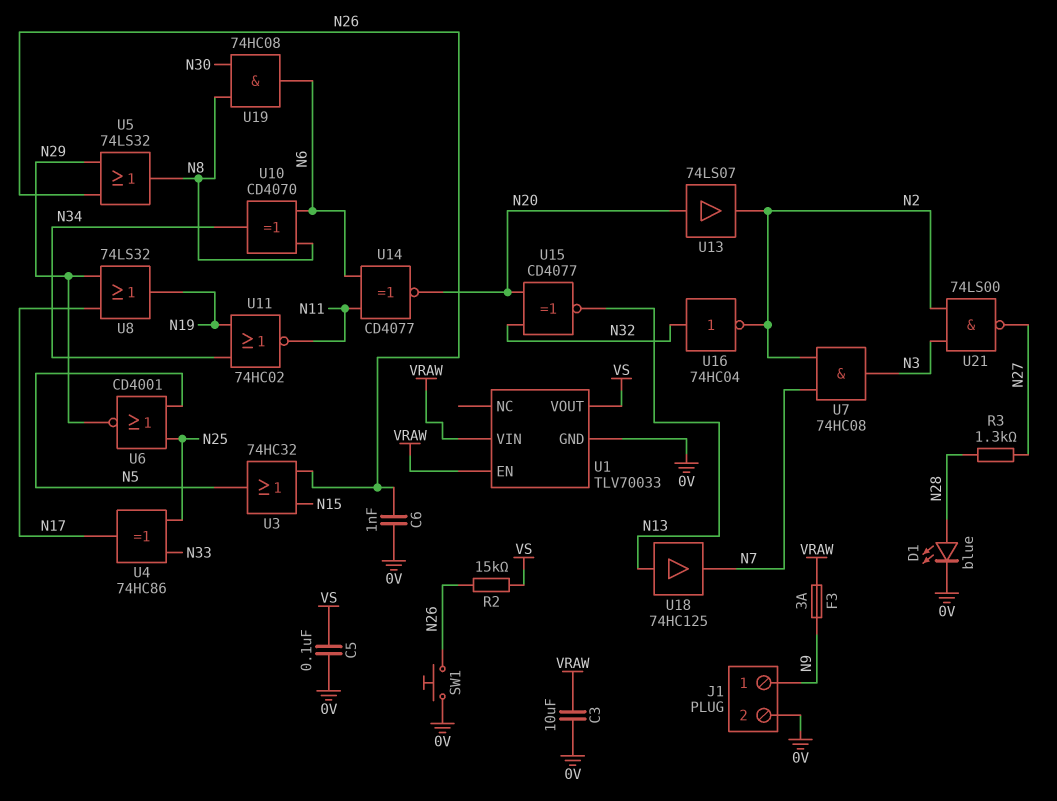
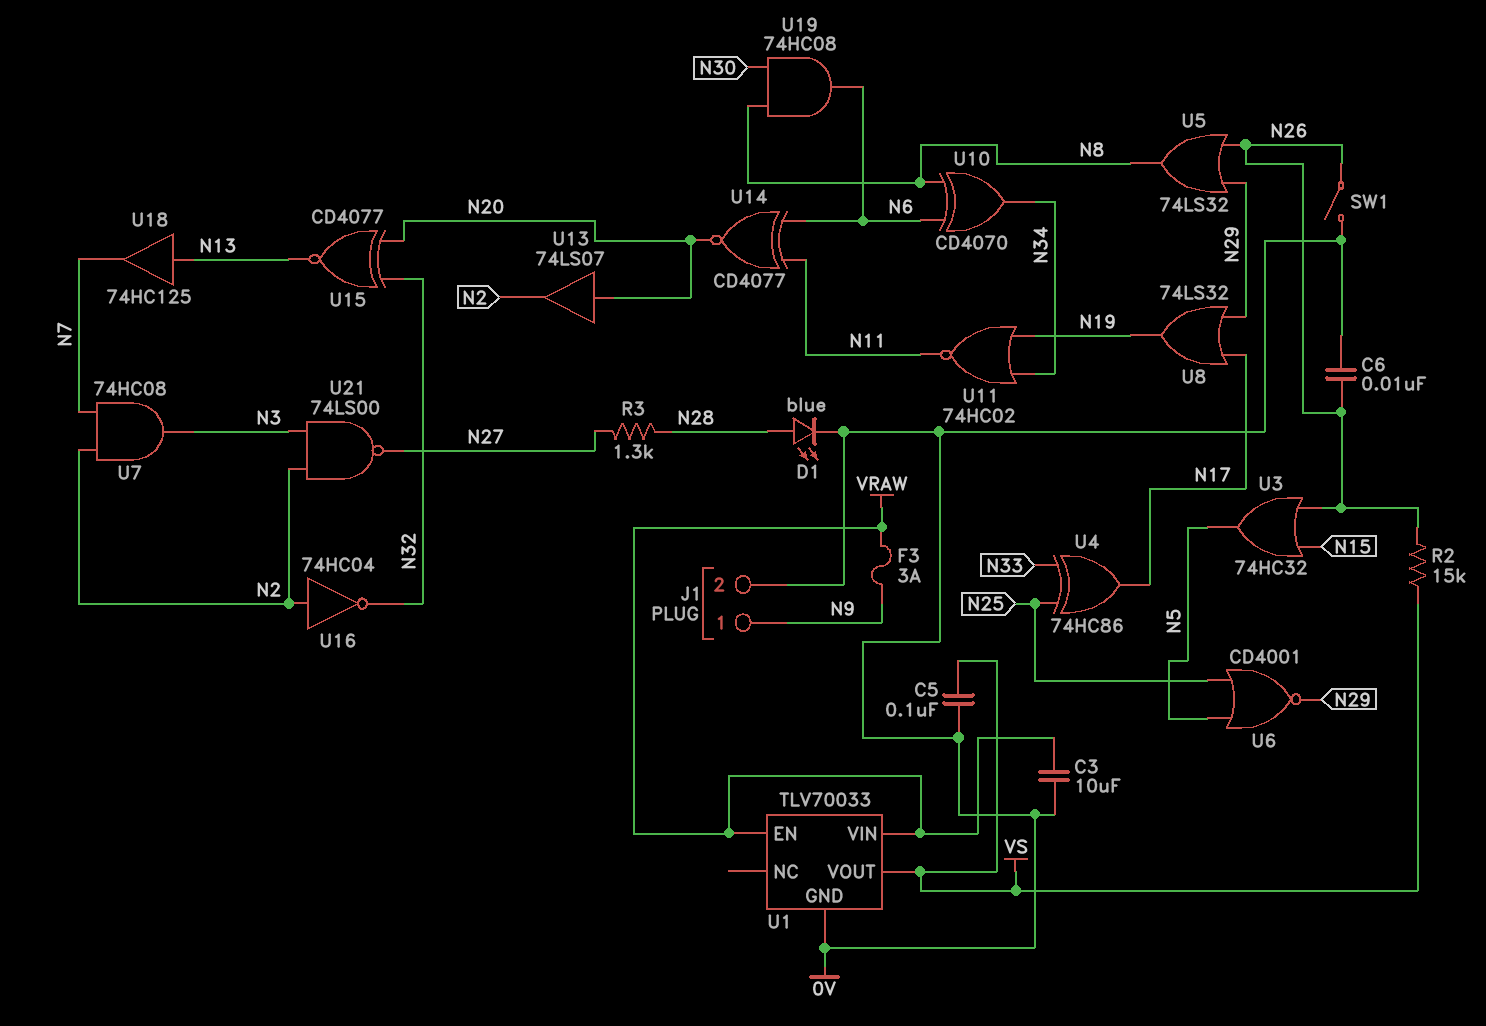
C6: 1nF (0V, N26) -> 10nF (0V, N26)
SW1: button (0V, N26) -> switch (0V, N26)
U16: NOT 74HC04 (in N32, out N2) -> NOT 74HC04 (in N2, out N32)

